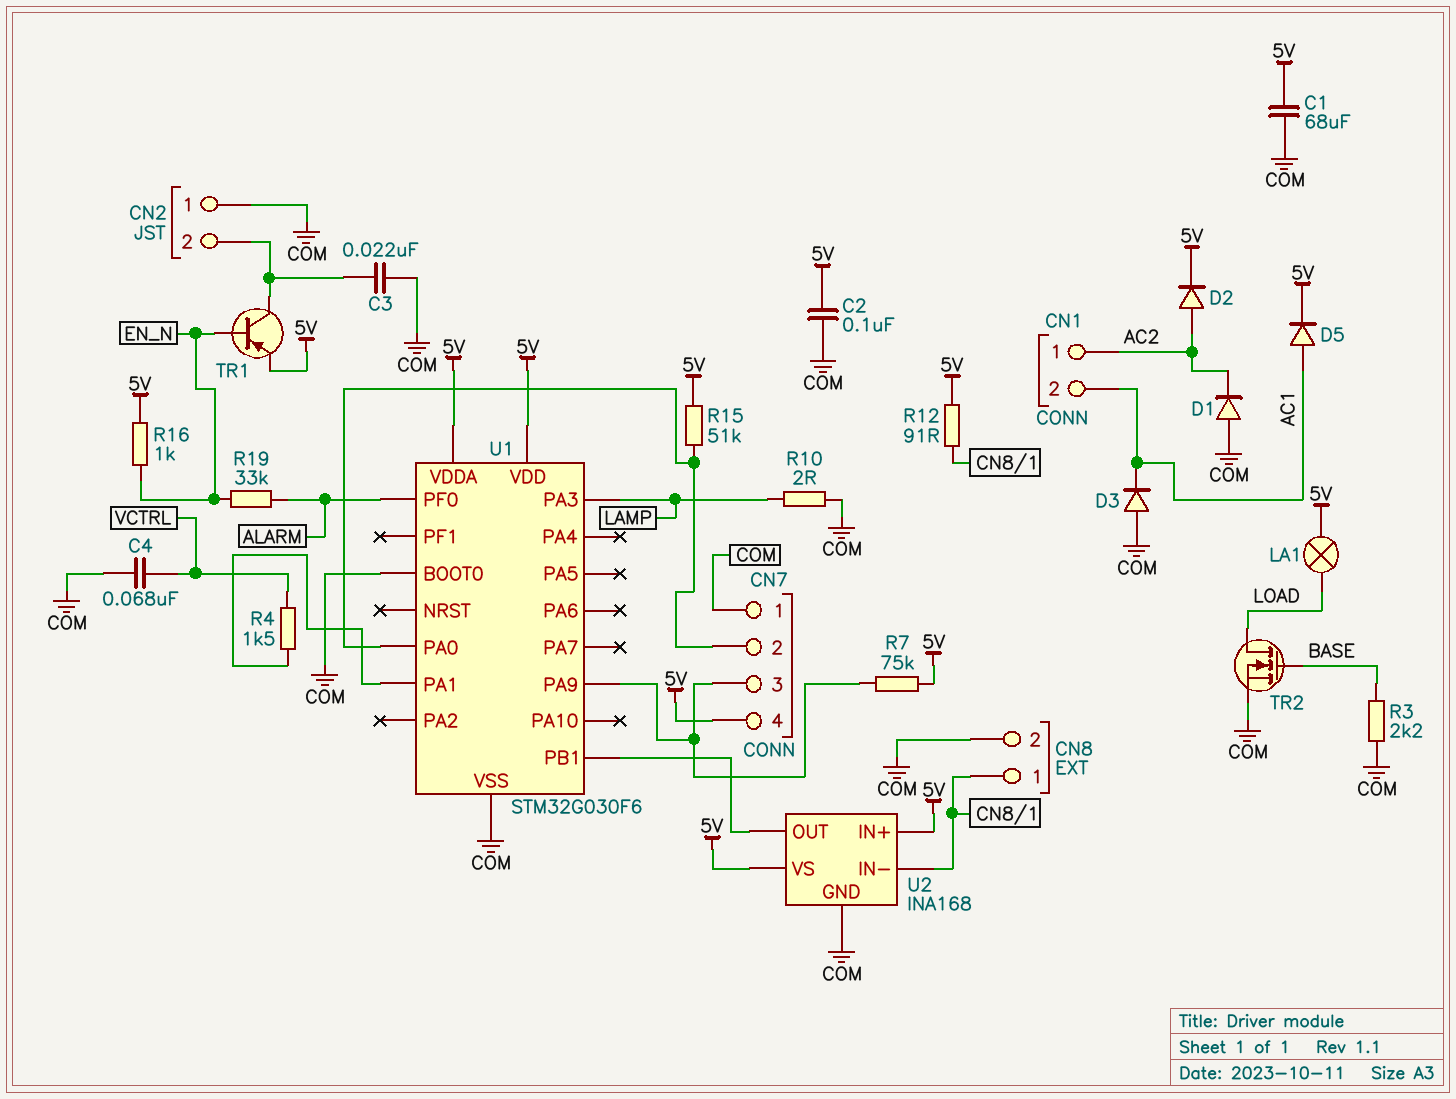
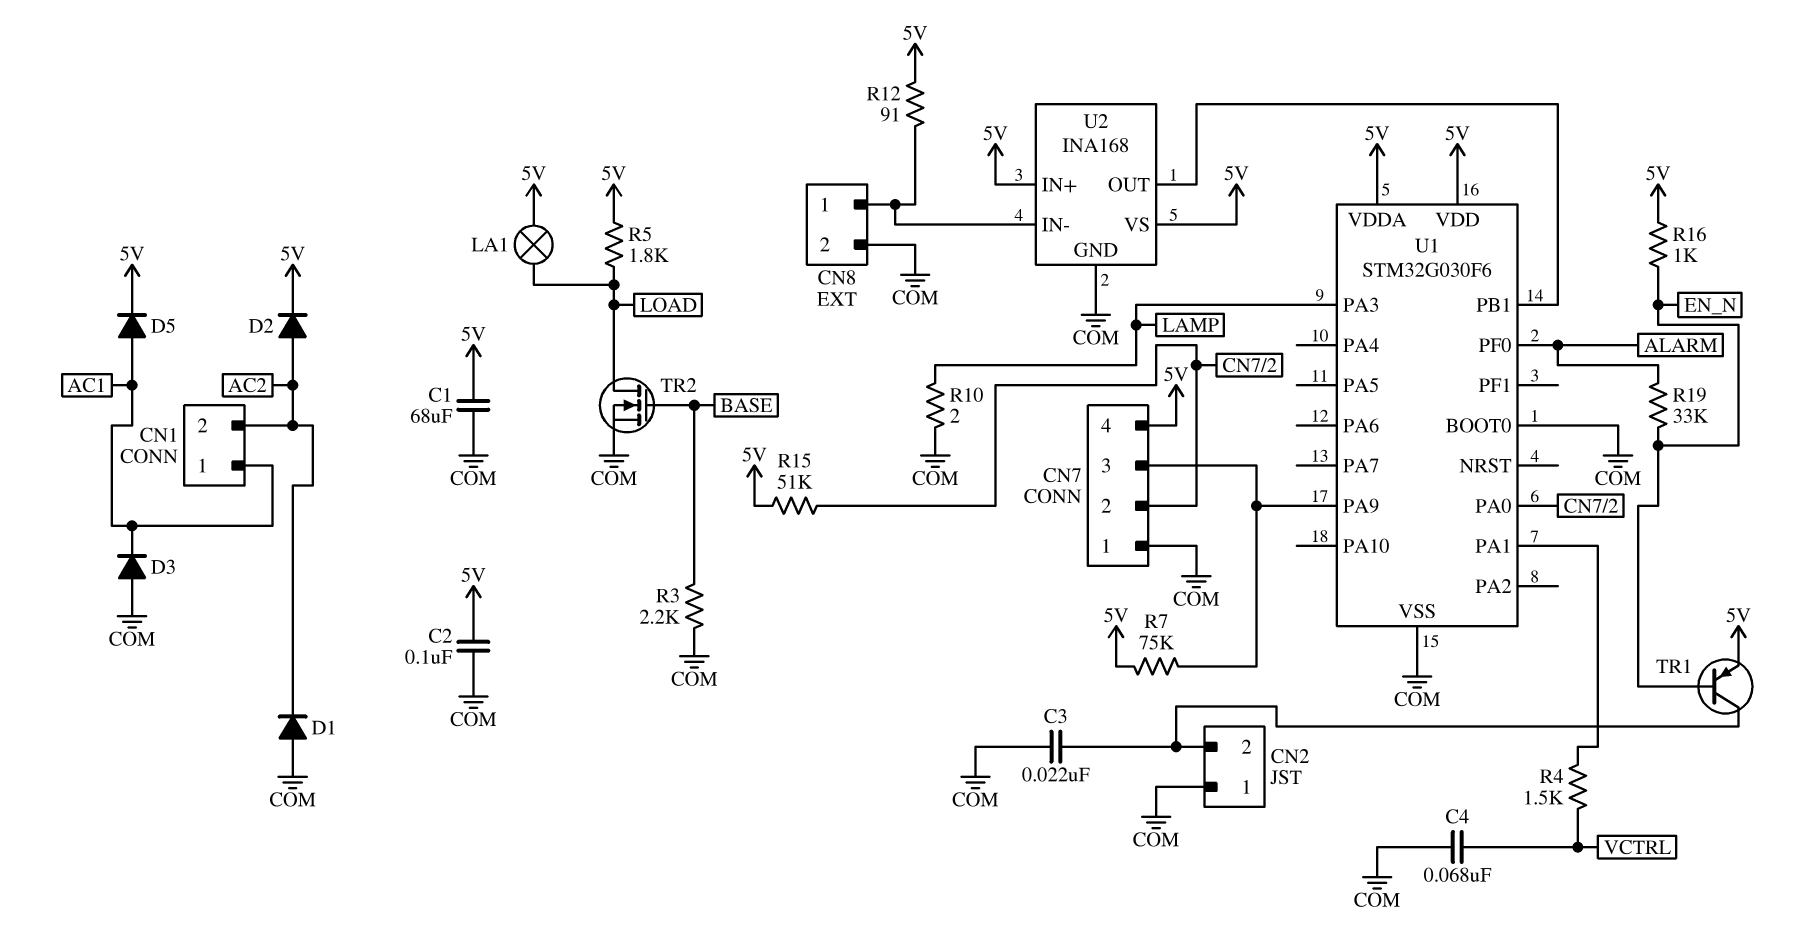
CN1 pin 1: AC2 -> AC1
CN1 pin 2: AC1 -> AC2
R5: none -> 1.8k (5V, LOAD)

